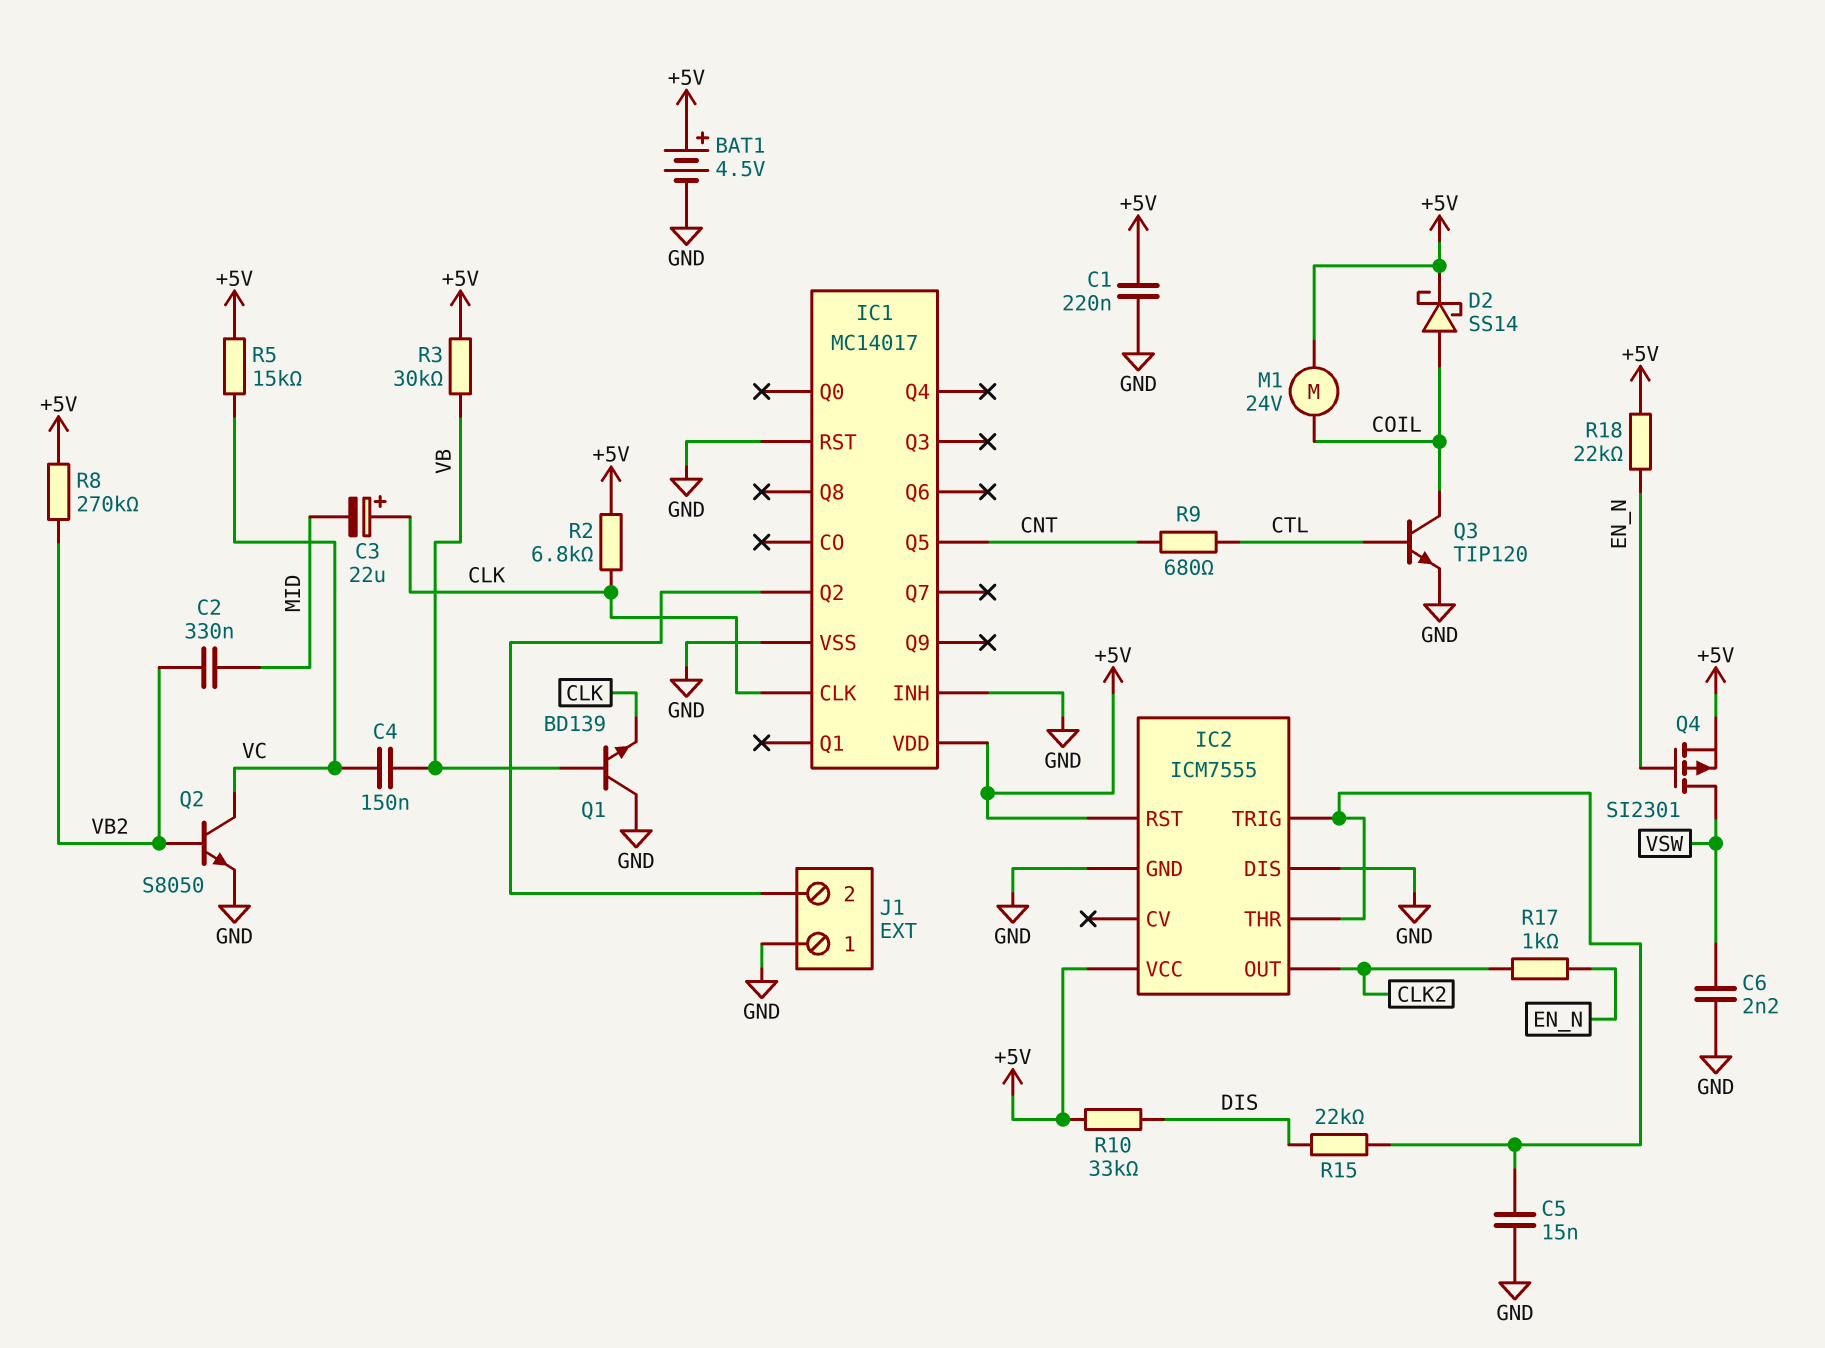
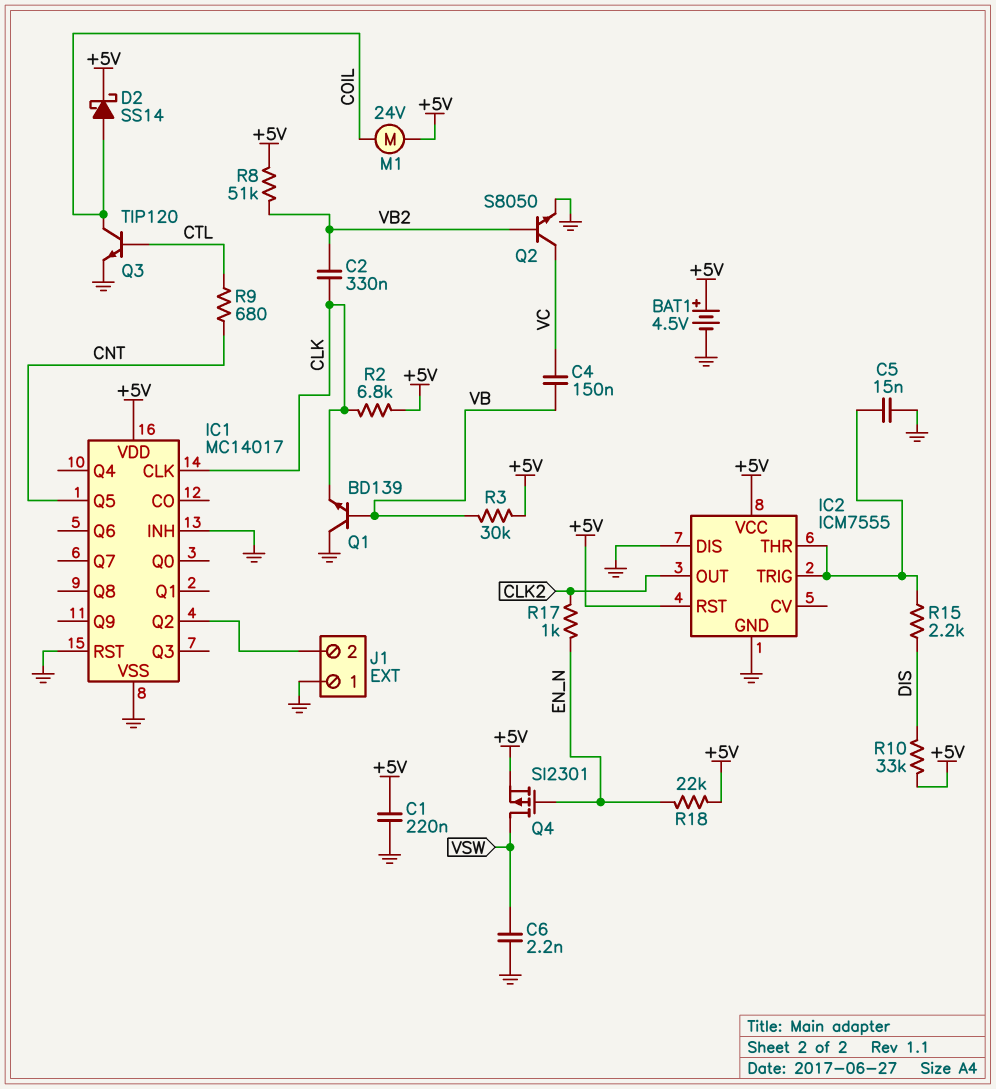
C2: 330nF (MID, VB2) -> 330nF (CLK, VB2)
C3: 22uF (plus CLK, minus MID) -> none
R5: 15k (+5V, VC) -> none
R8: 270k (+5V, VB2) -> 51k (+5V, VB2)
R15: 22k (DIS, IC2/THR) -> 2.2k (DIS, IC2/THR)

